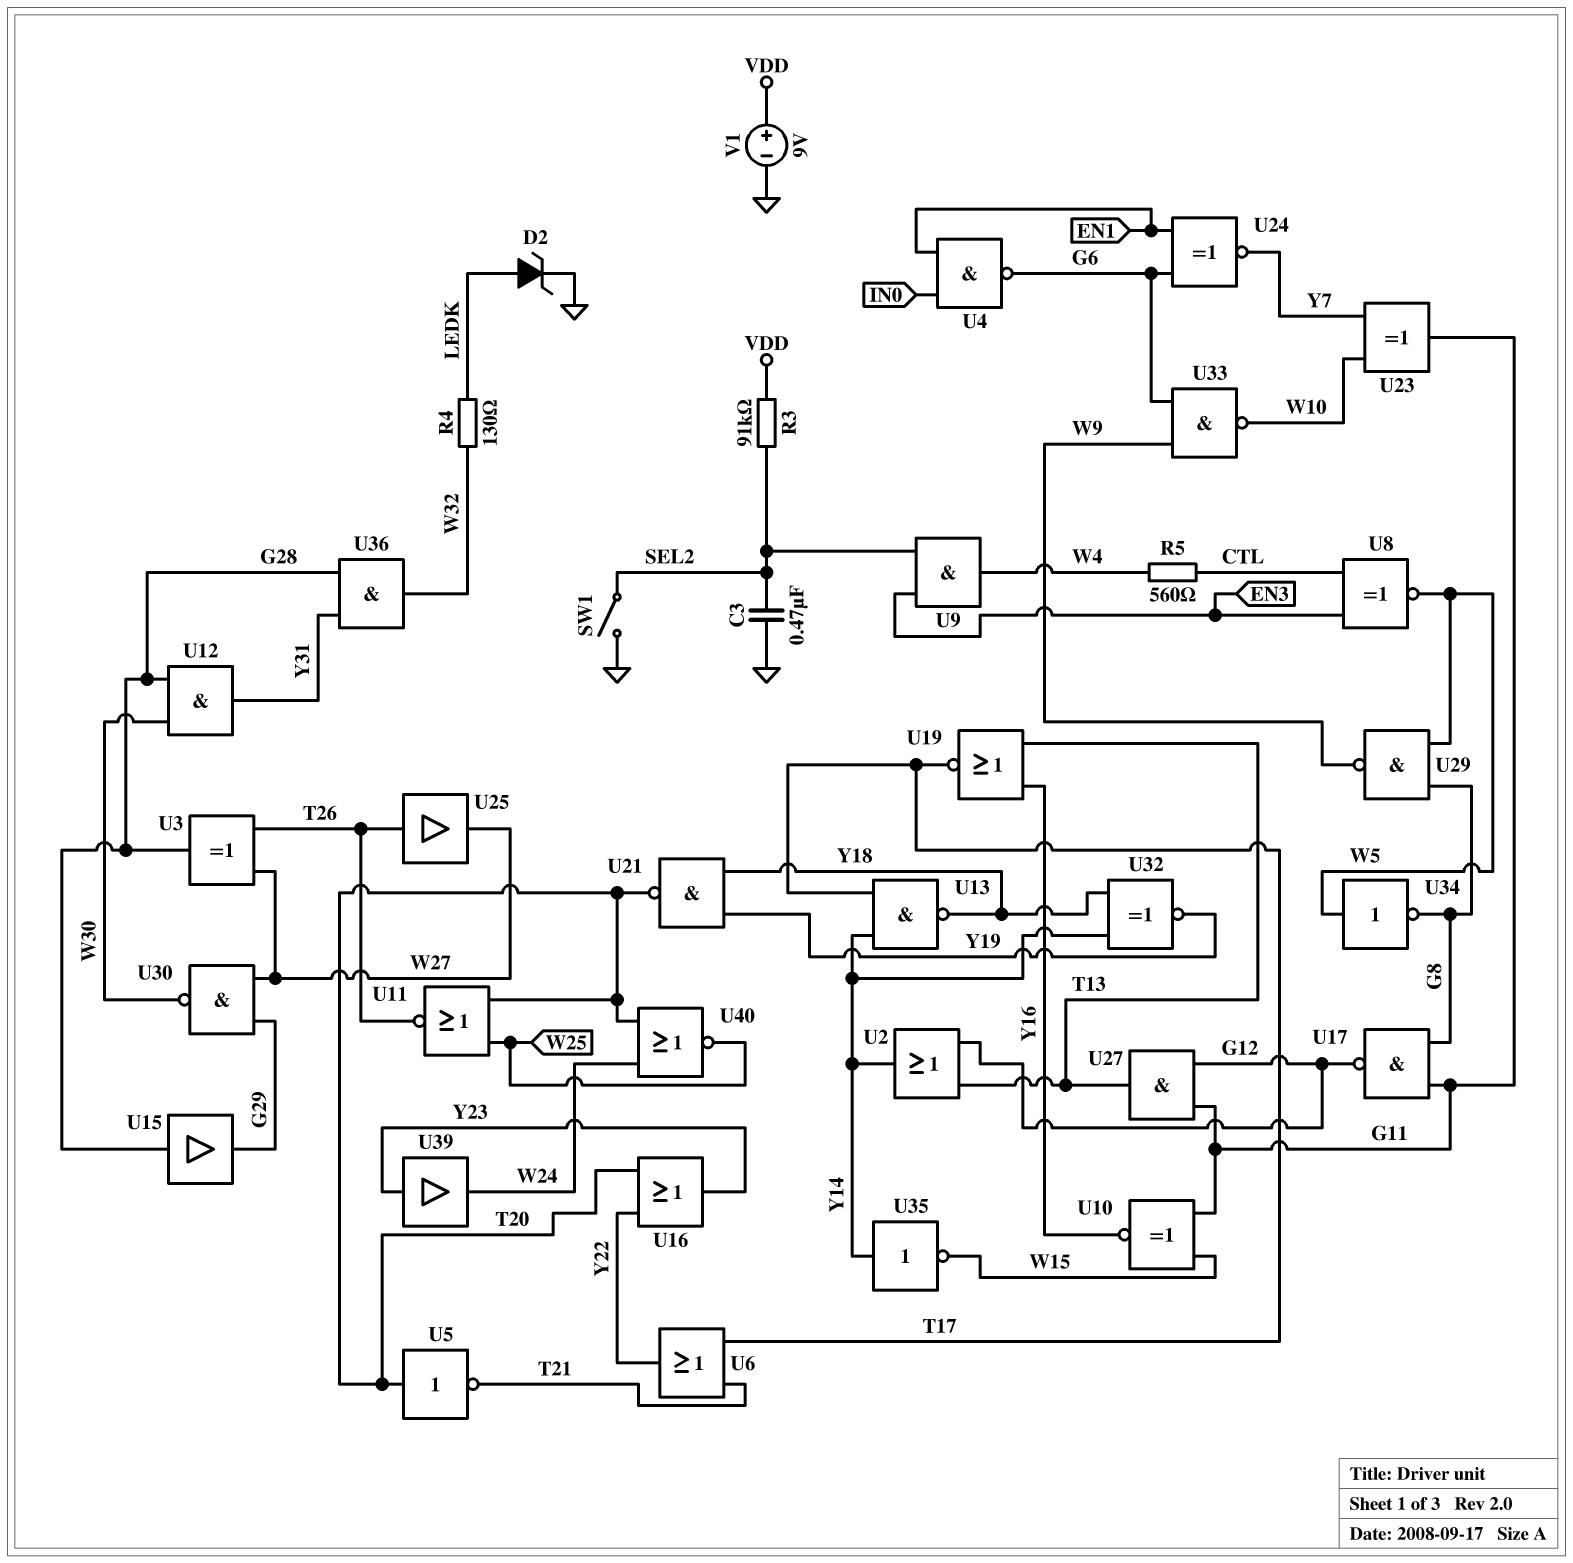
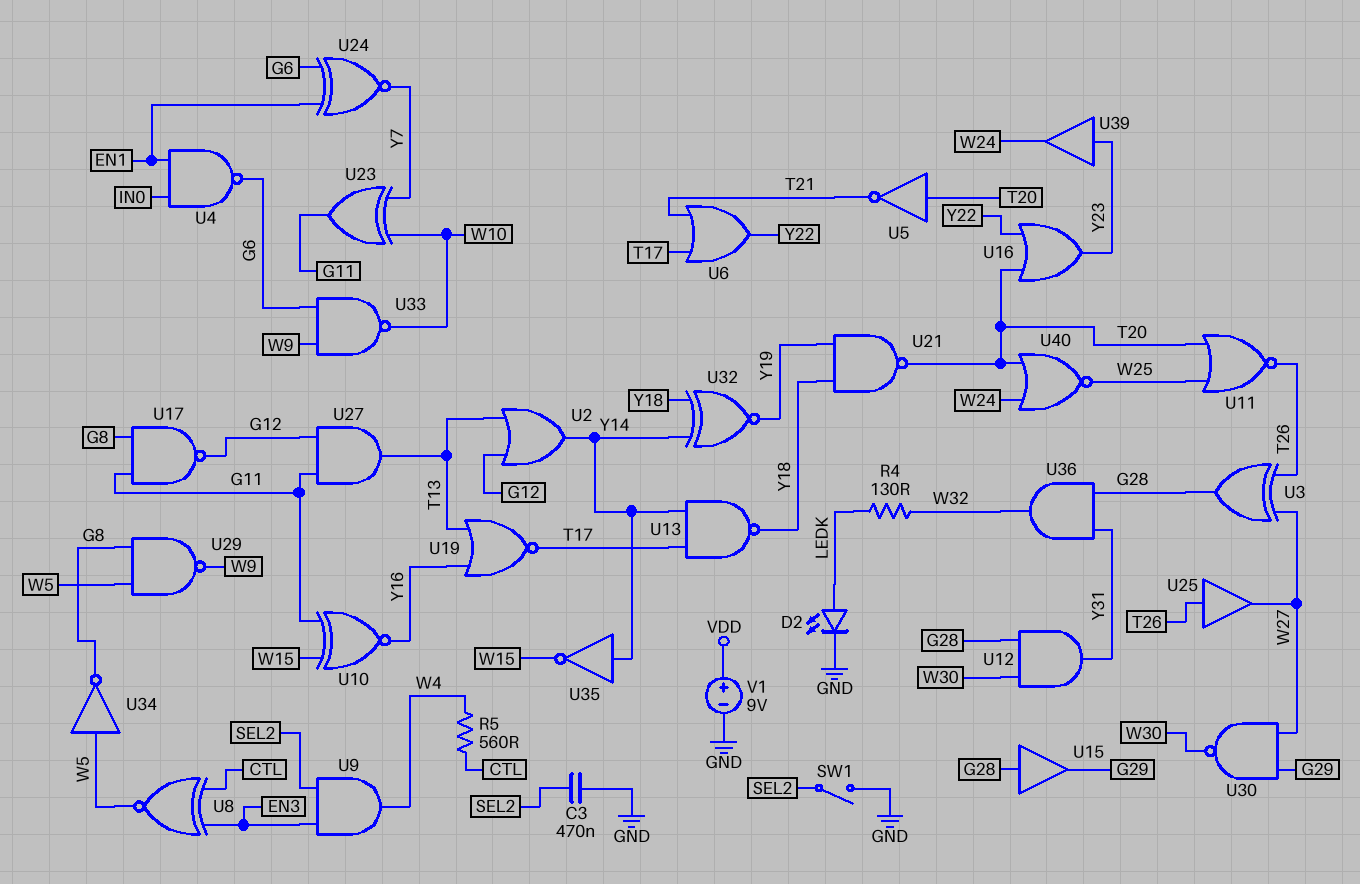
D2: zener (A LEDK, K GND) -> LED (A LEDK, K GND)
R3: 91k (SEL2, VDD) -> none

